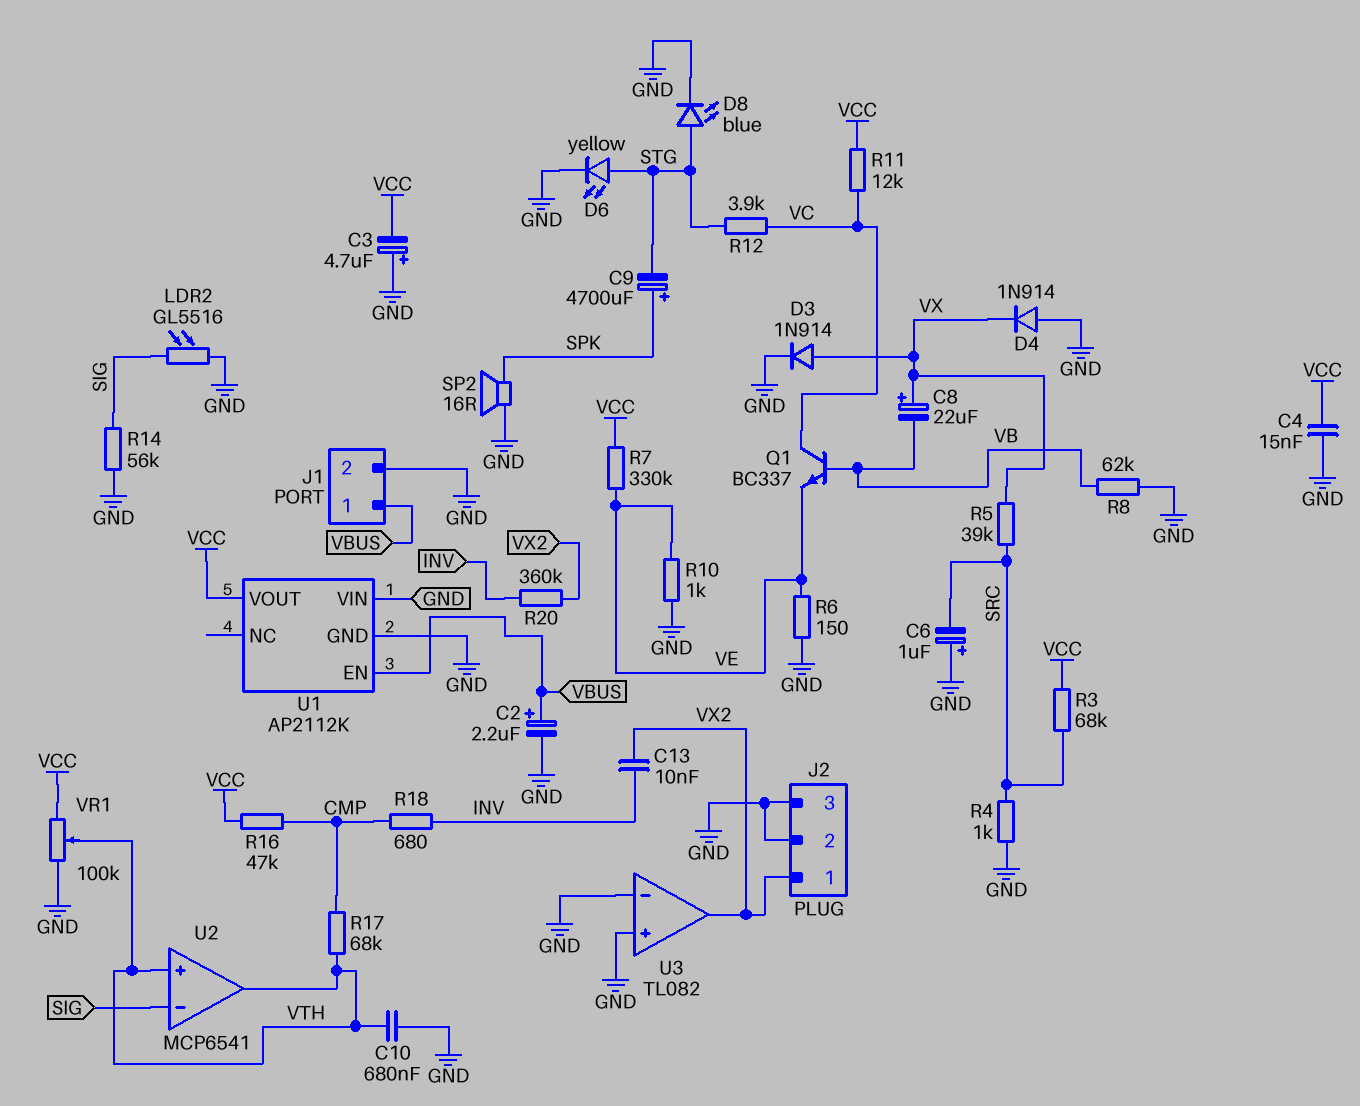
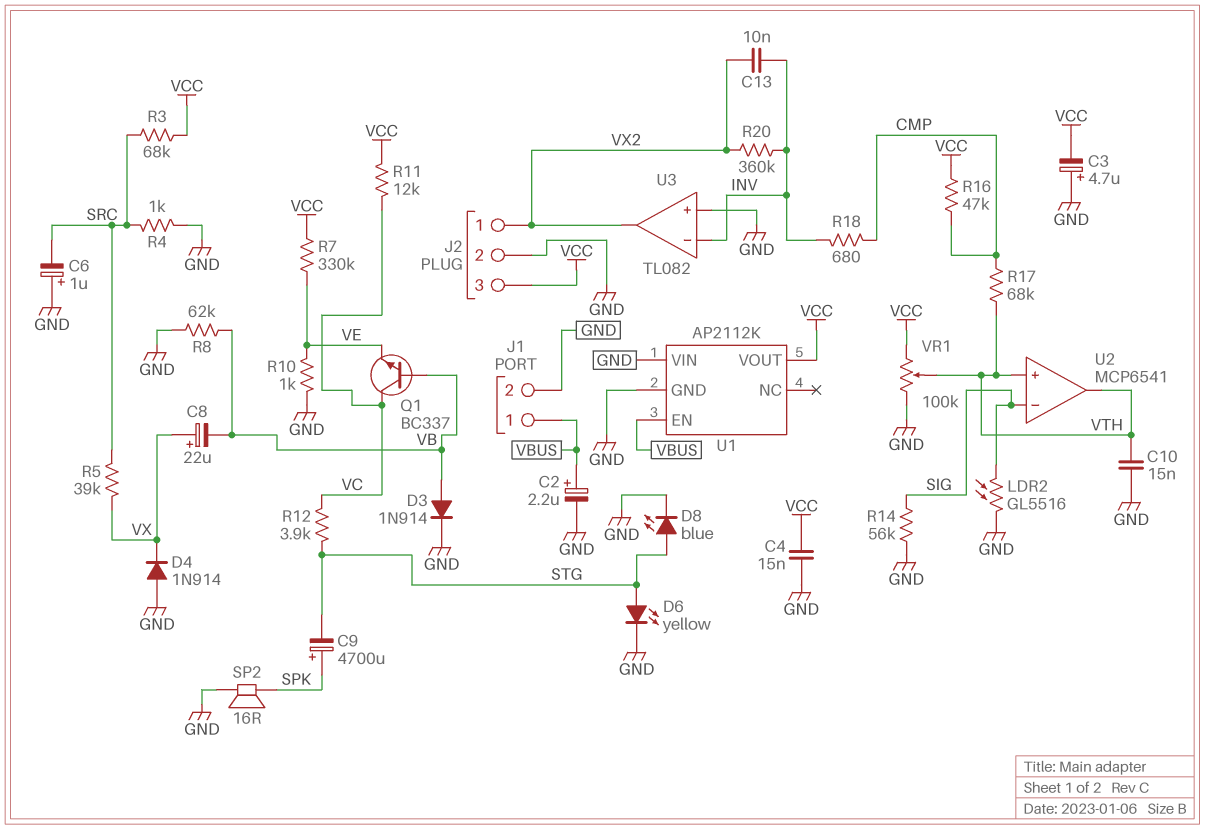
C10: 680nF (GND, VTH) -> 15nF (GND, VTH)
D3: diode 1N914 (A VX, K GND) -> diode 1N914 (A VB, K GND)
J2 pin 3: GND -> VCC
R6: 150 (GND, VE) -> none
U3 pin in-: GND -> INV

